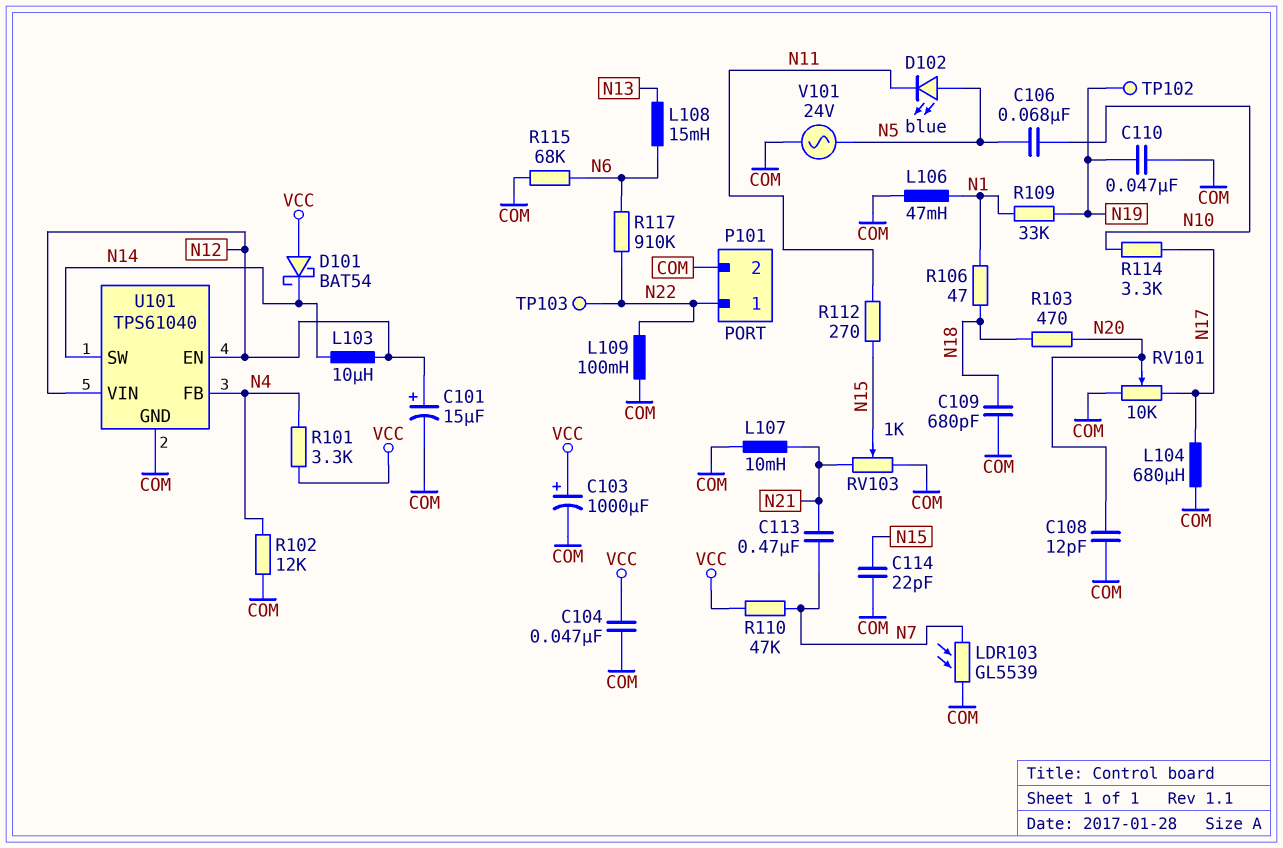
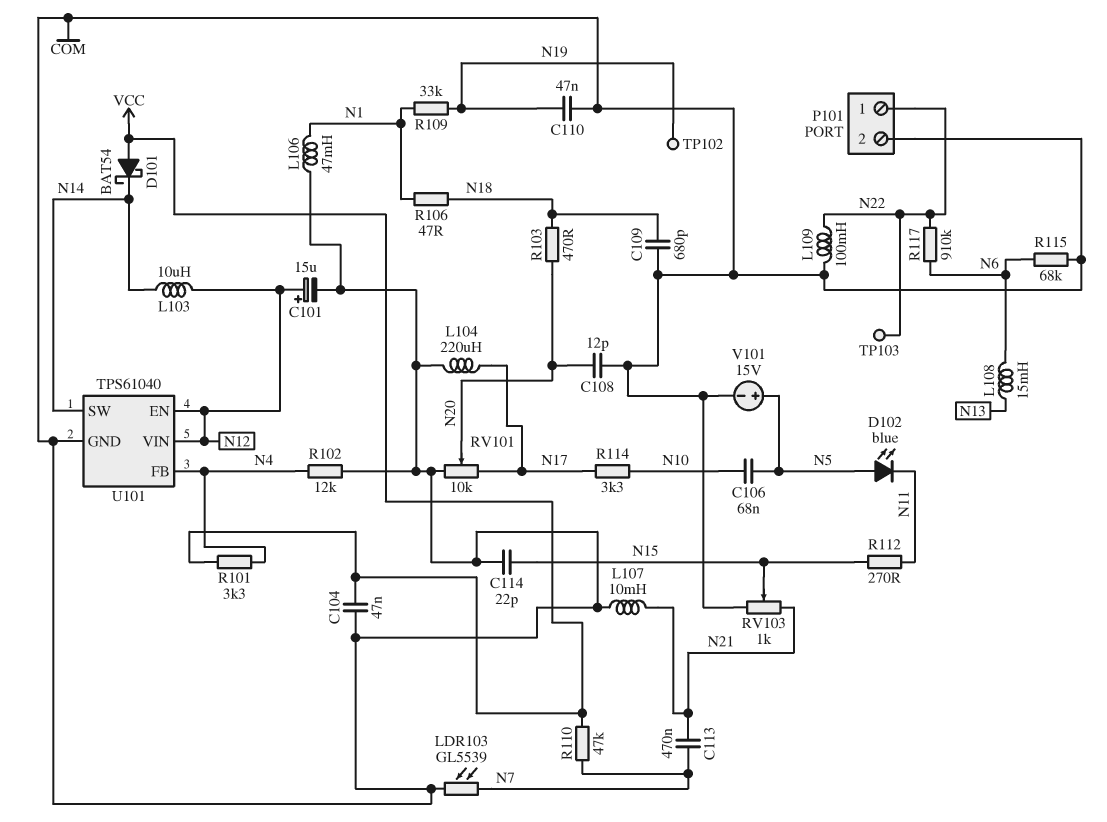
C103: 1000uF (plus VCC, minus COM) -> none
L104: 680uH (COM, N17) -> 220uH (COM, N17)
V101: AC 24V (COM, N5) -> 15V (plus N5, minus COM)

